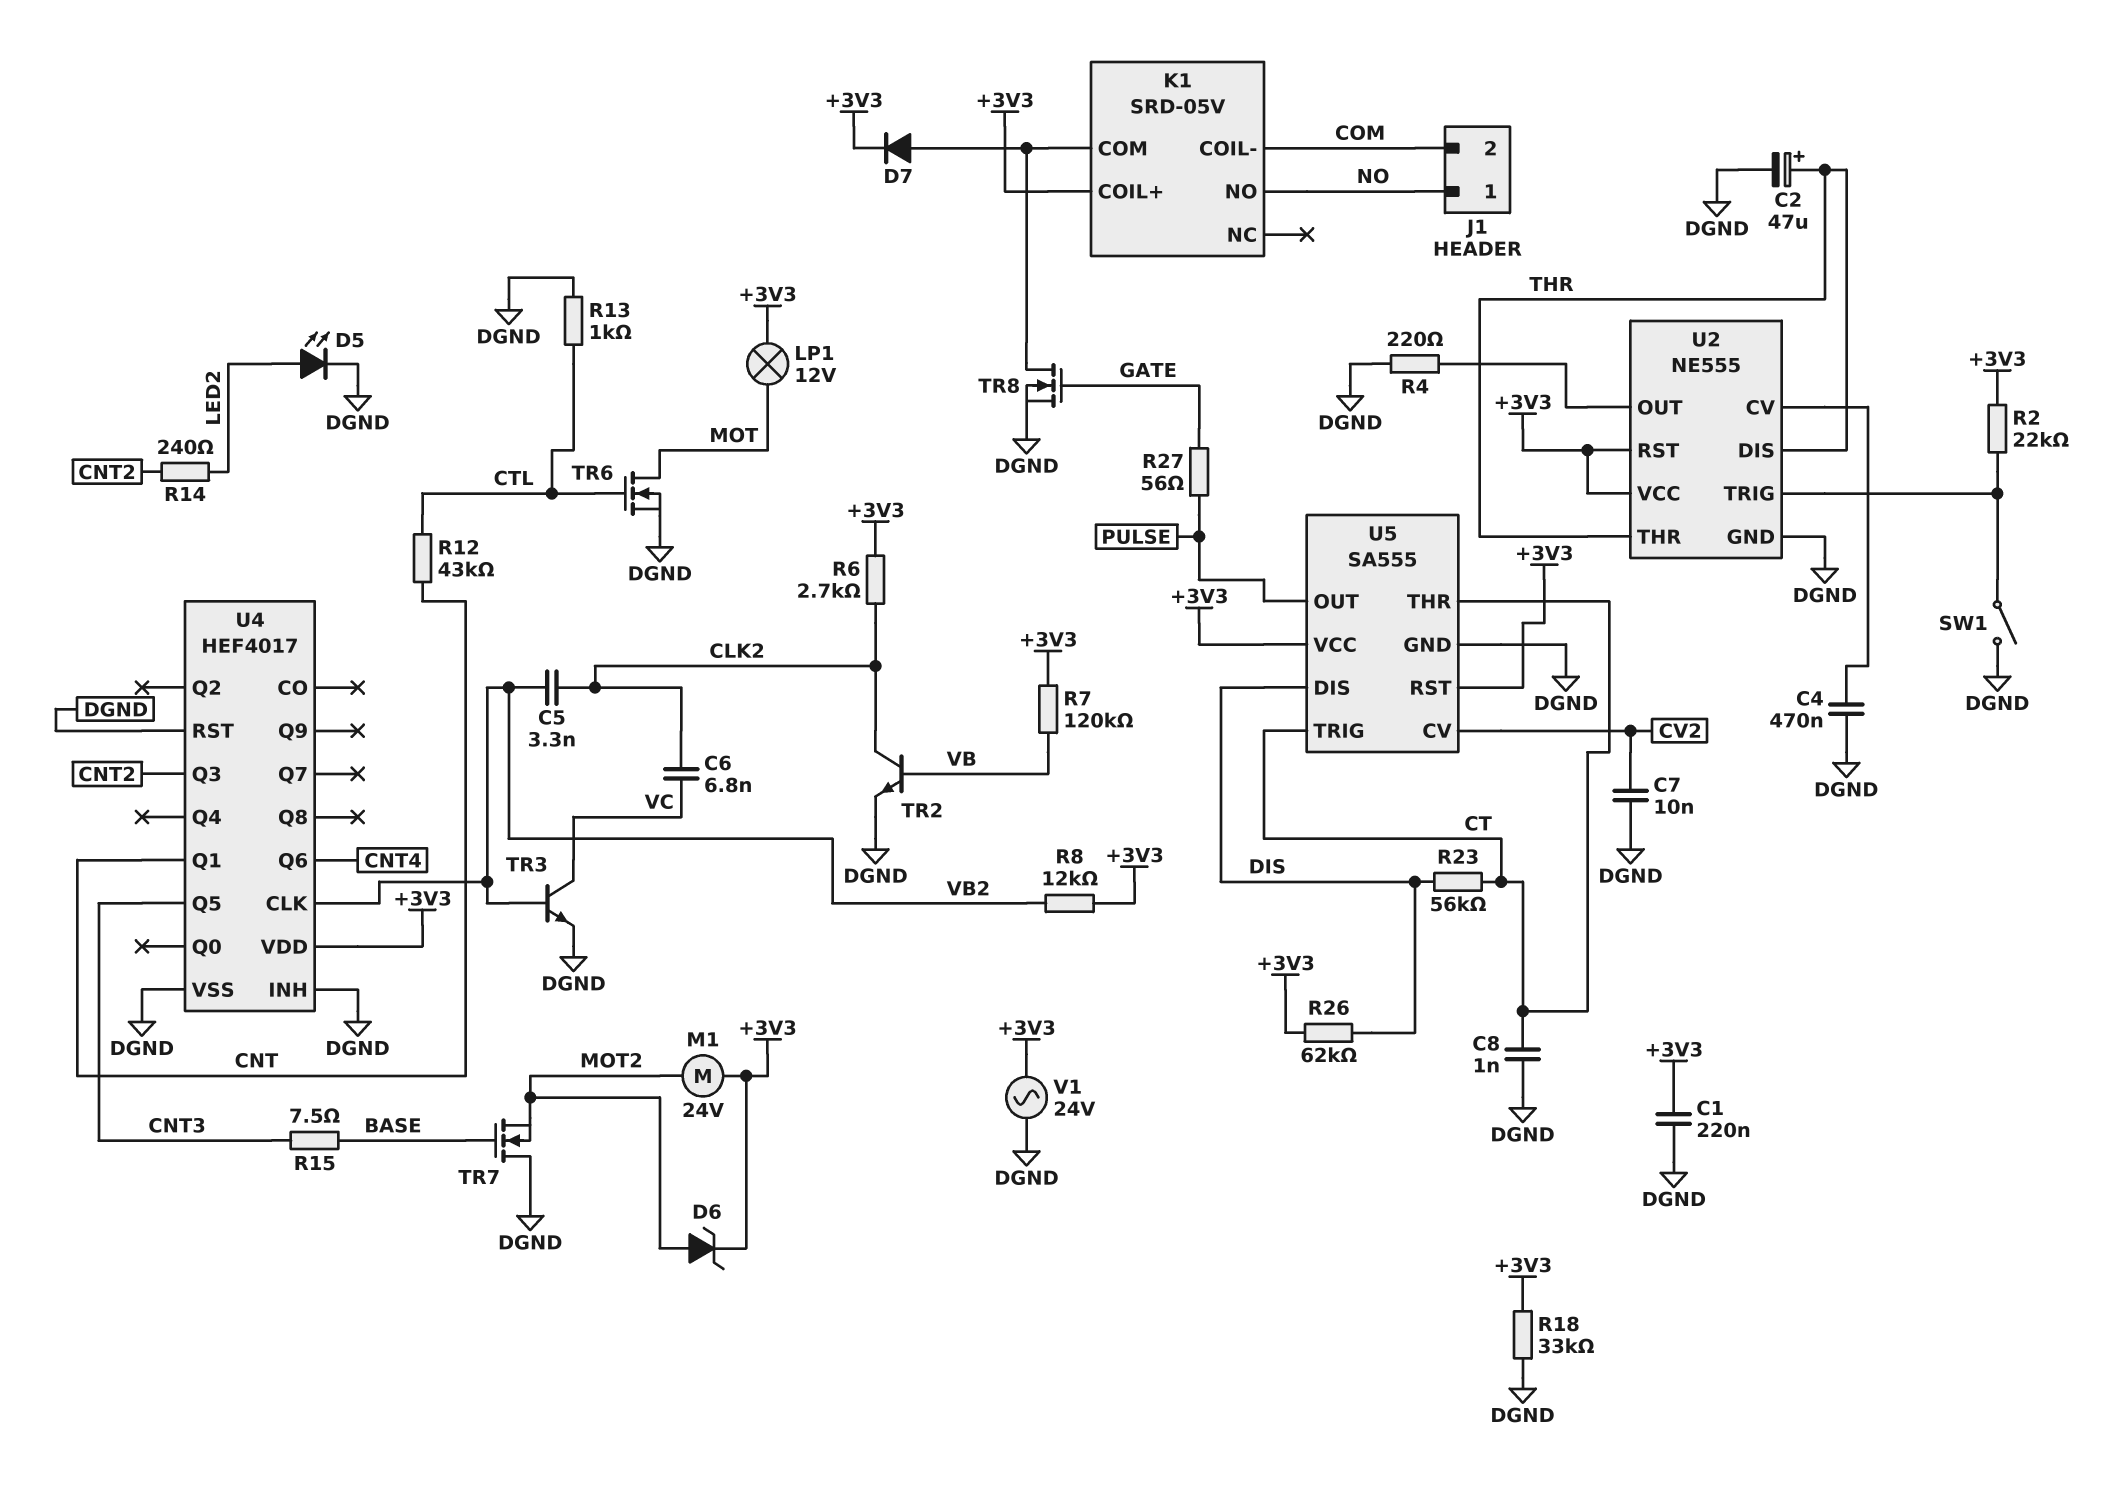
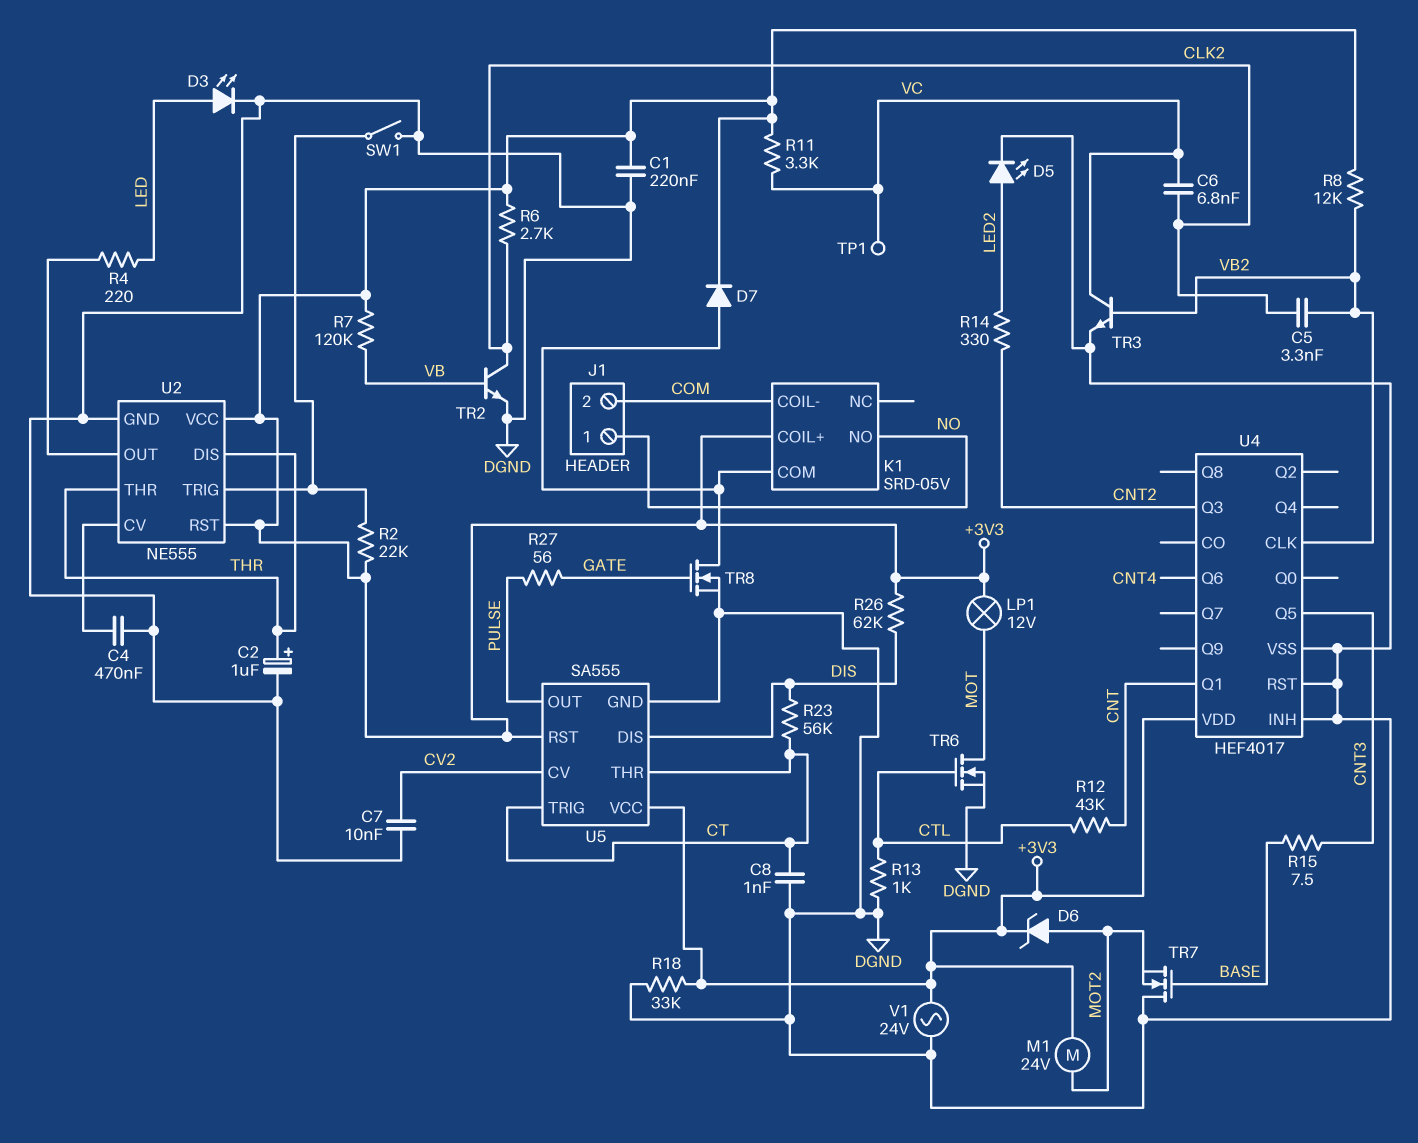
C2: 47uF (plus THR, minus DGND) -> 1uF (plus THR, minus DGND)
D3: none -> LED (A LED, K DGND)
R4: 220 (DGND, U2/OUT) -> 220 (LED, U2/OUT)
R11: none -> 3.3k (+3V3, VC)
R14: 240 (CNT2, LED2) -> 330 (CNT2, LED2)
TP1: none -> test point (VC)

